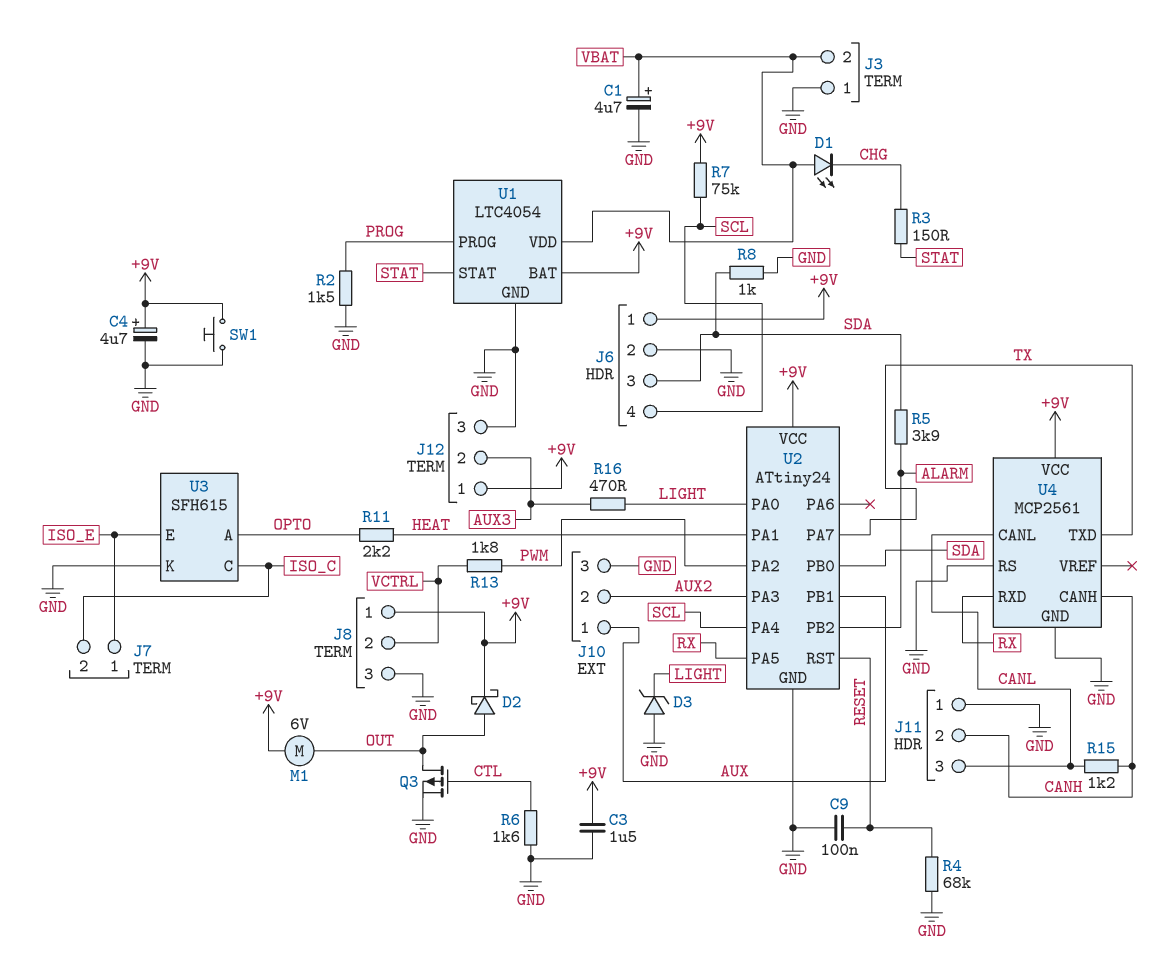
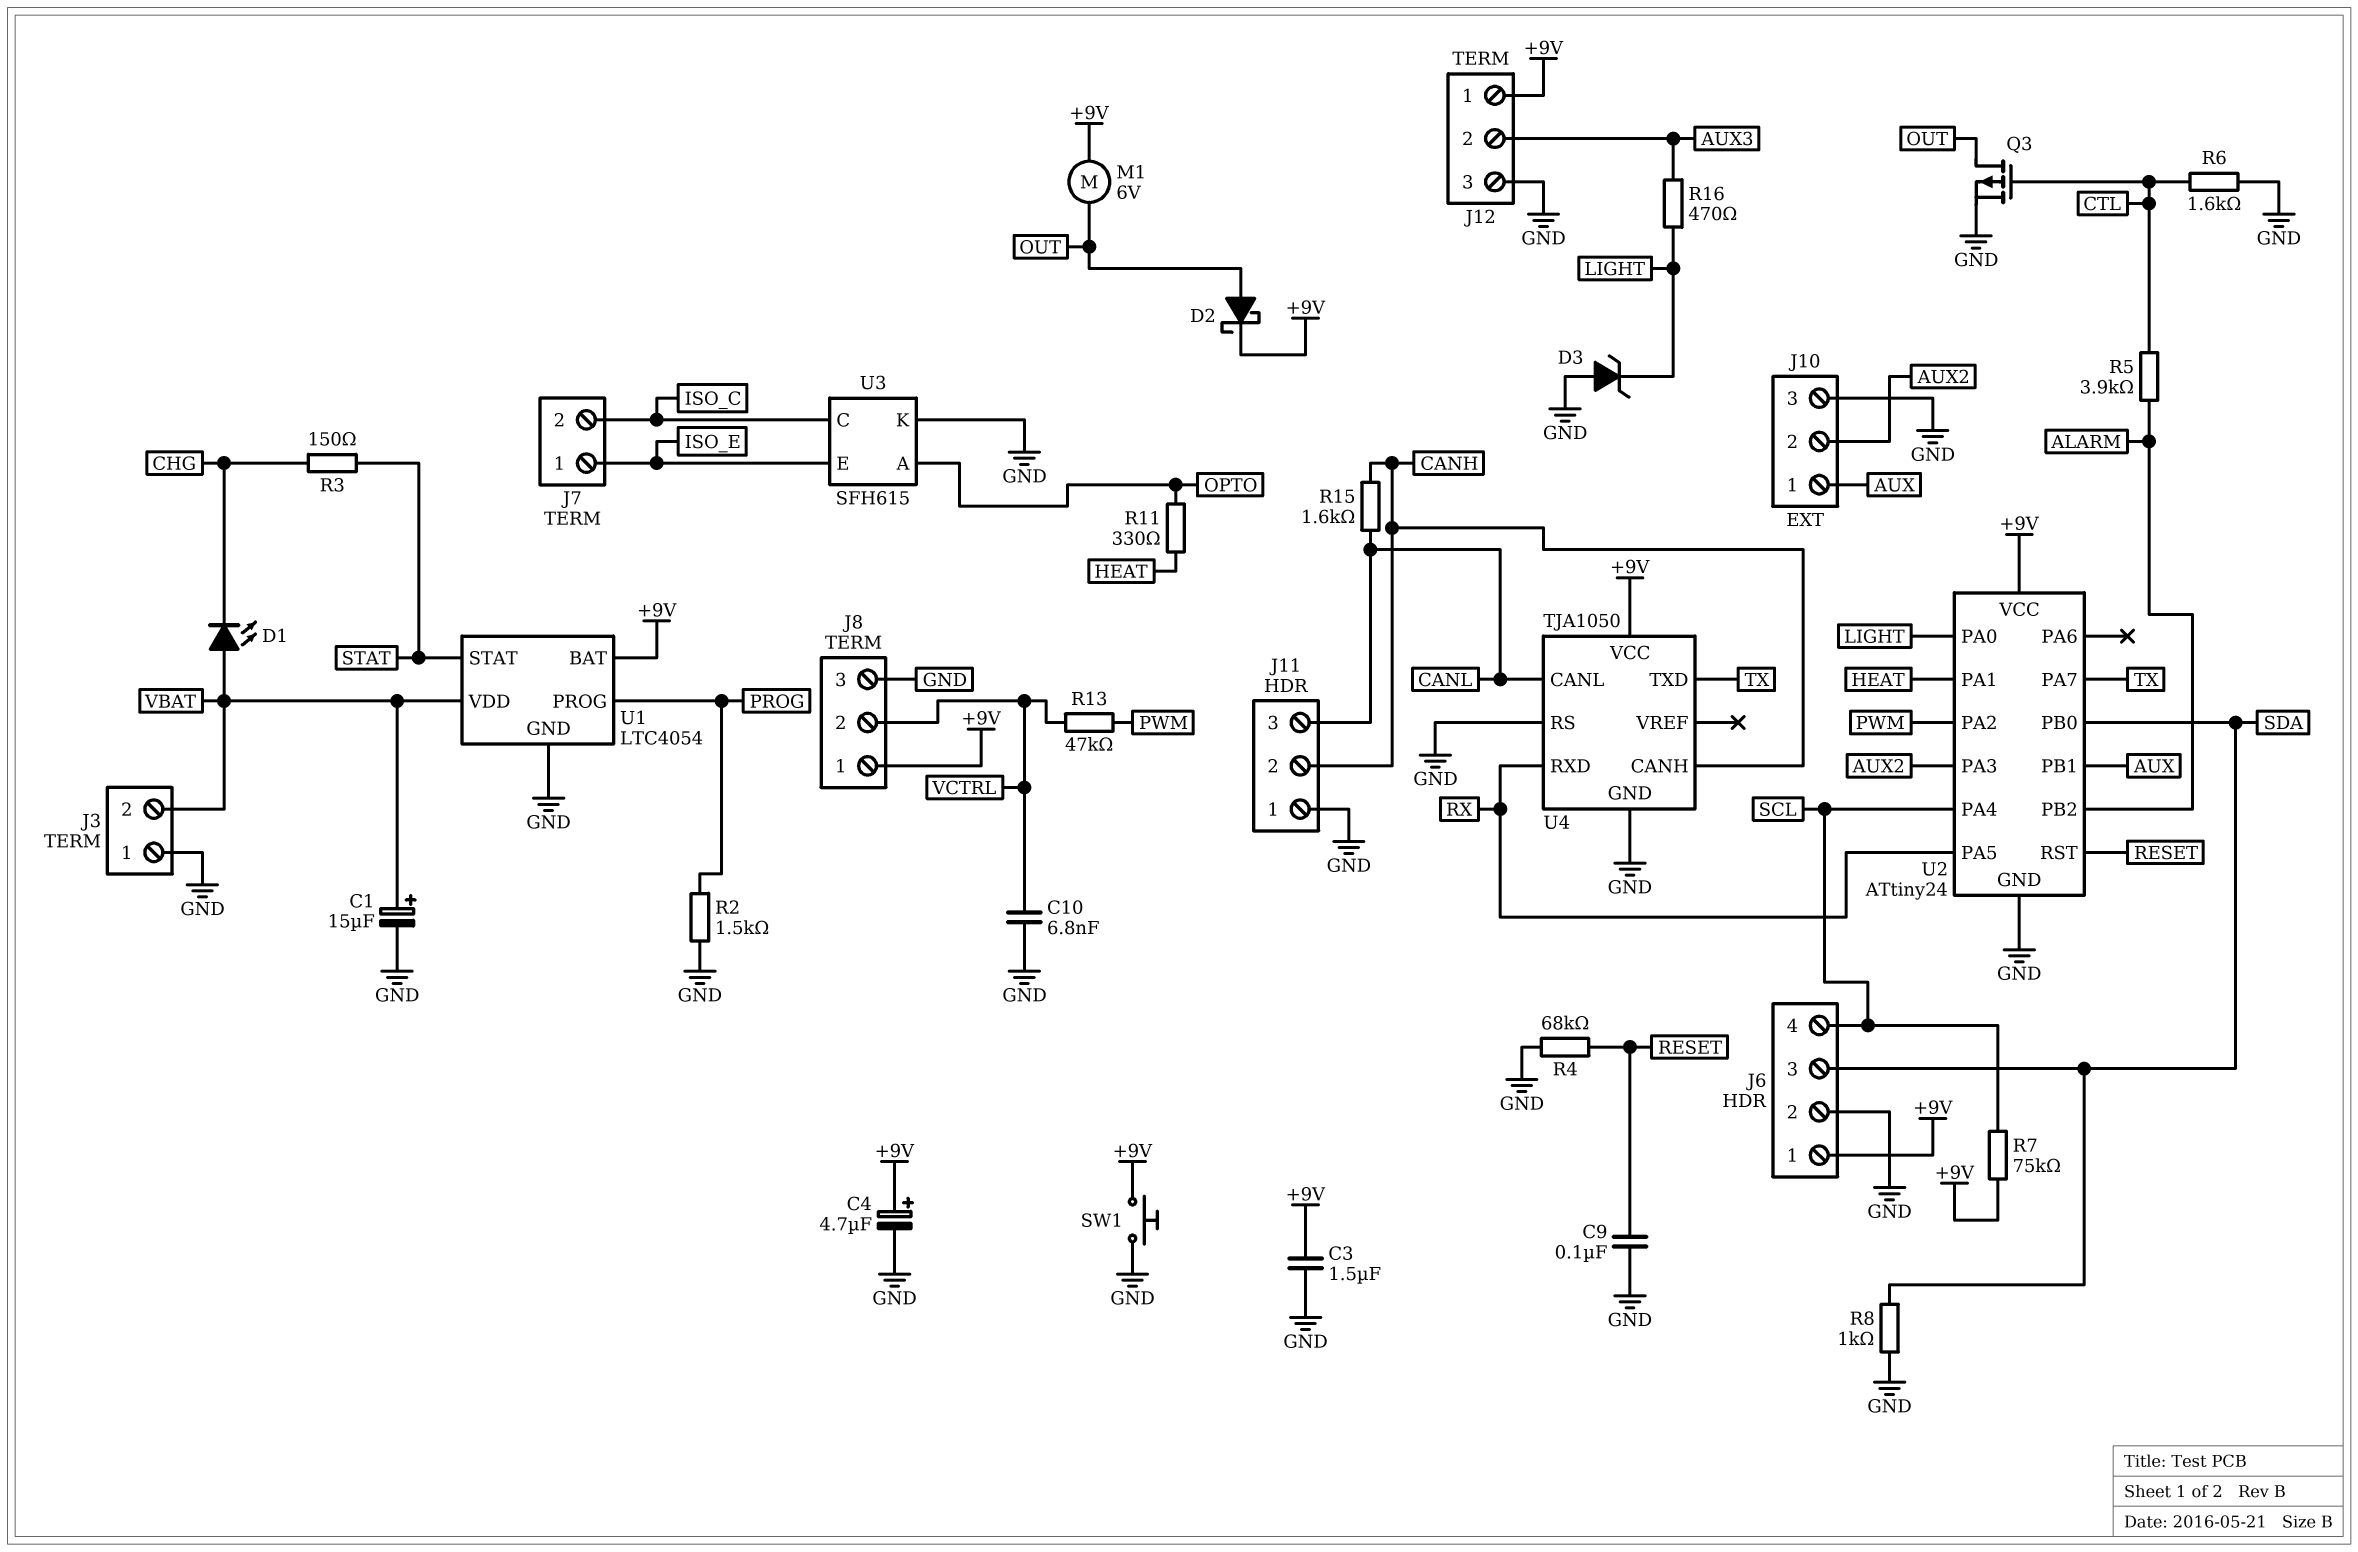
C1: 4.7uF (plus VBAT, minus GND) -> 15uF (plus VBAT, minus GND)
C10: none -> 6.8nF (GND, VCTRL)
R5: 3.9k (ALARM, SDA) -> 3.9k (ALARM, CTL)
R11: 2.2k (HEAT, OPTO) -> 330 (HEAT, OPTO)
R13: 1.8k (PWM, VCTRL) -> 47k (PWM, VCTRL)
R15: 1.2k (CANH, CANL) -> 1.6k (CANH, CANL)
U4: MCP2561 -> TJA1050

